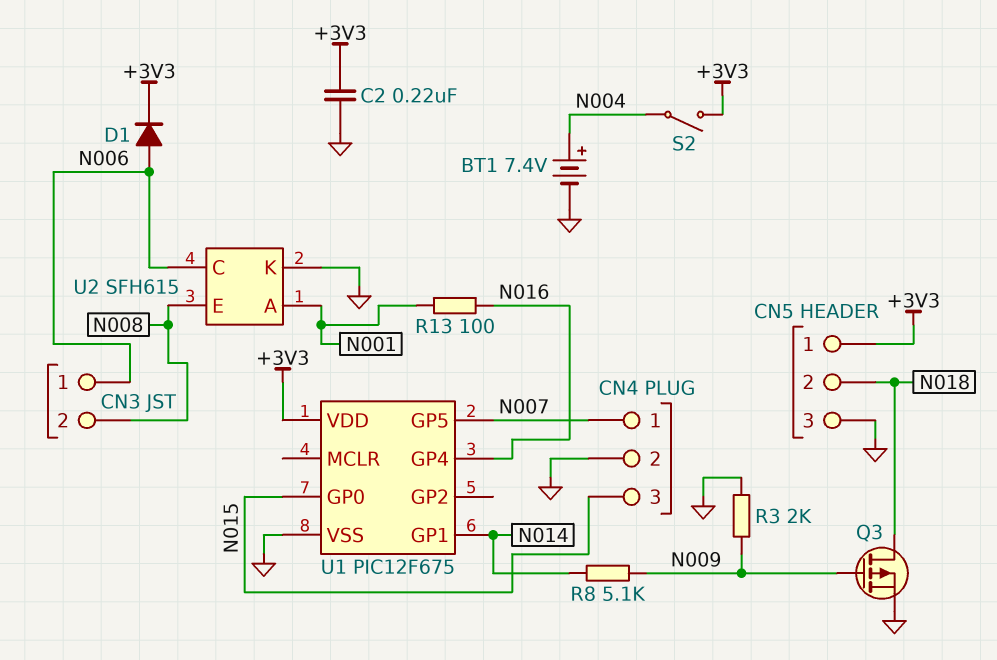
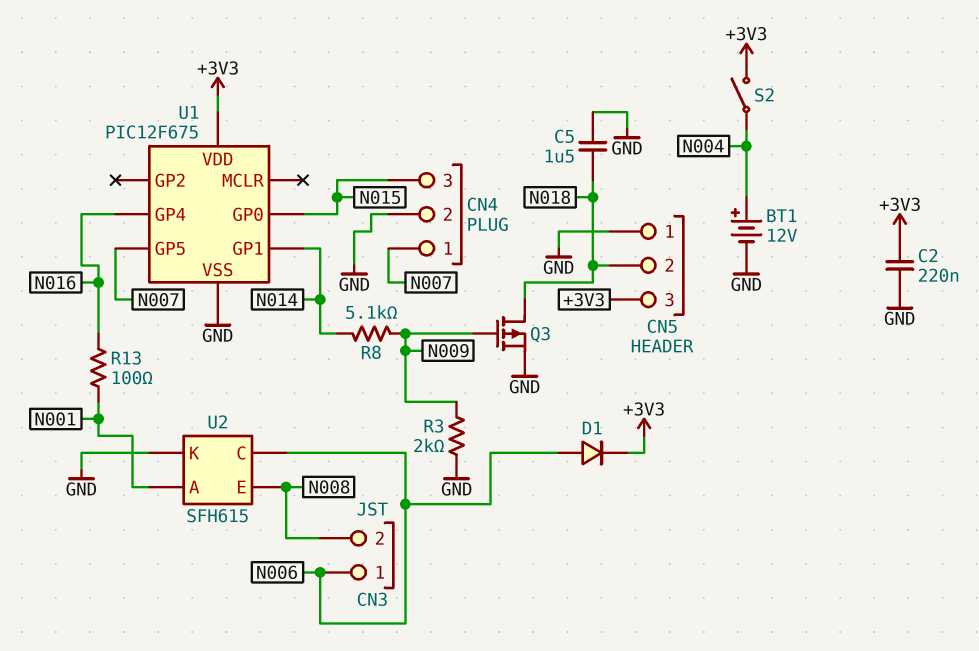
BT1: 7.4V (plus N004, minus GND) -> 12V (plus N004, minus GND)
C5: none -> 1.5uF (GND, N018)
CN5 pin 1: +3V3 -> GND
CN5 pin 3: GND -> +3V3

